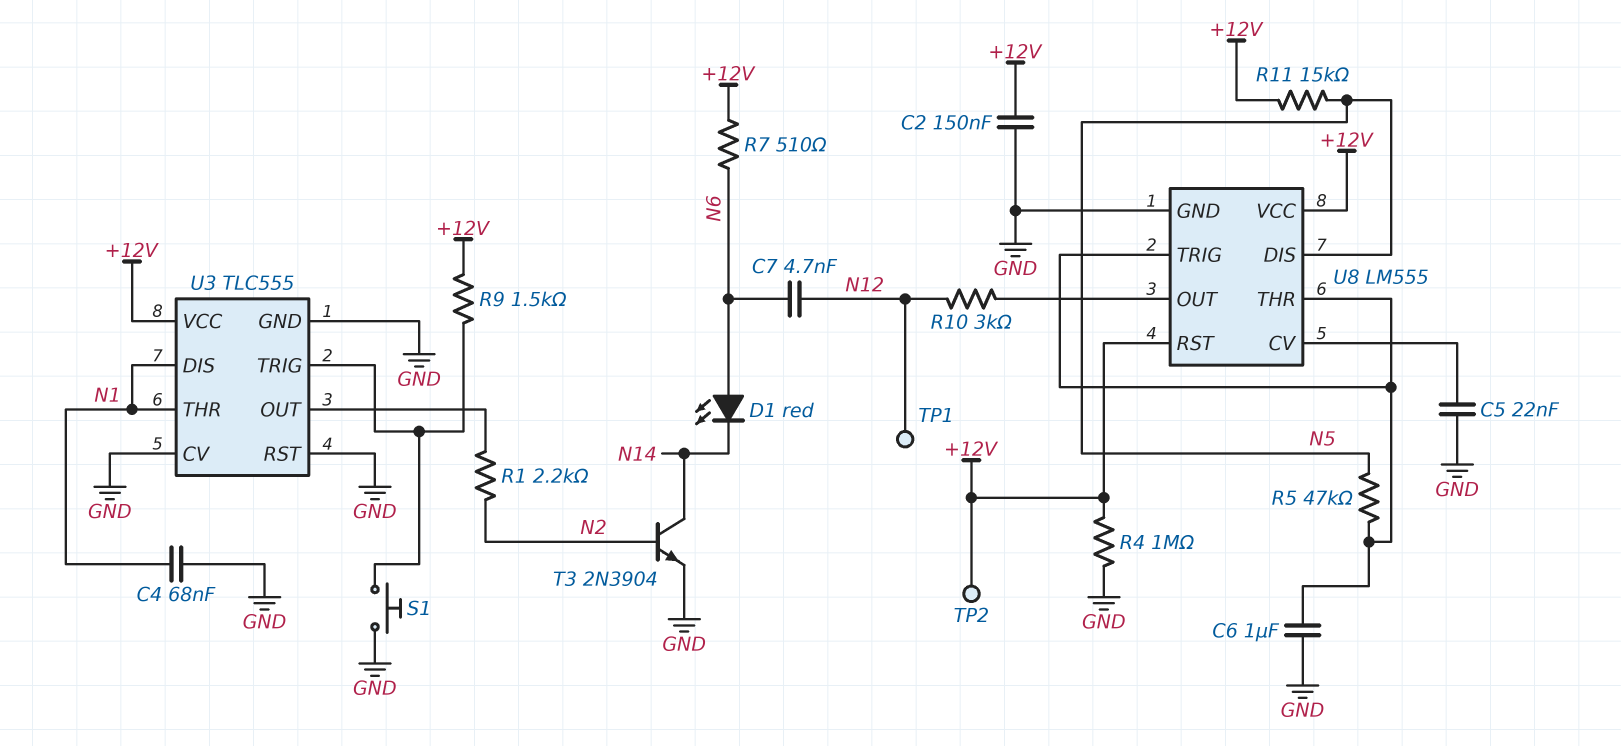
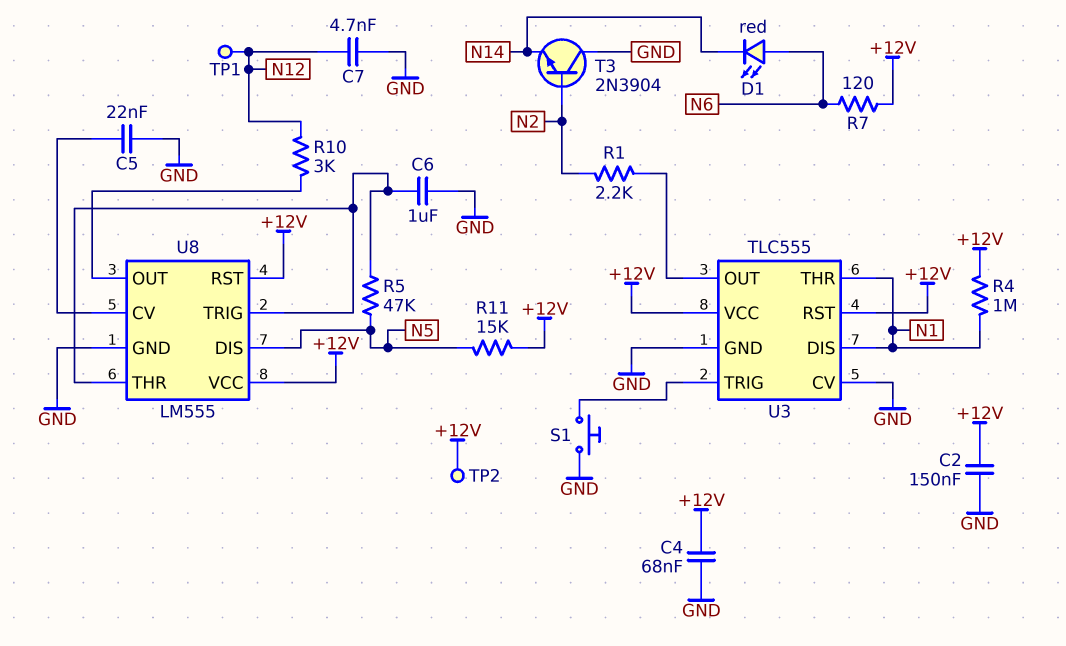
C4: 68nF (GND, N1) -> 68nF (+12V, GND)
C7: 4.7nF (N6, N12) -> 4.7nF (GND, N12)
R4: 1M (+12V, GND) -> 1M (+12V, N1)
R7: 510 (+12V, N6) -> 120 (+12V, N6)
R9: 1.5k (+12V, U3/TRIG) -> none
T3: NPN 2N3904 (B N2, C N14, E GND) -> NPN 2N3904 (B N2, C GND, E N14)
U3 pin RST: GND -> +12V

